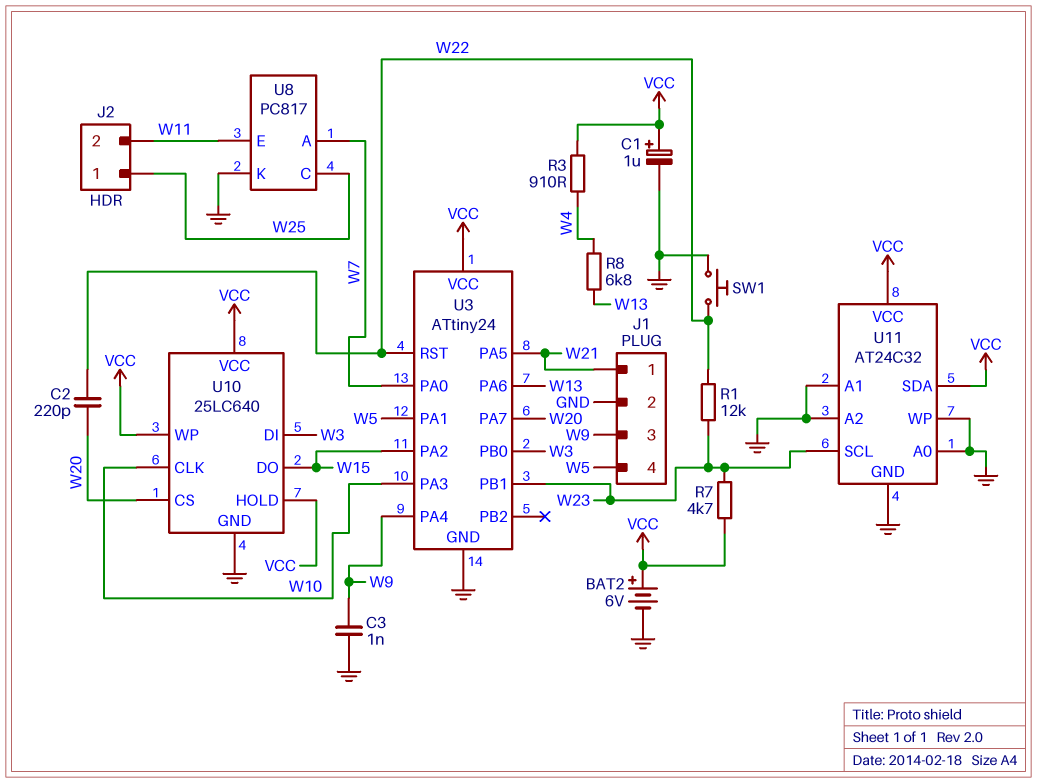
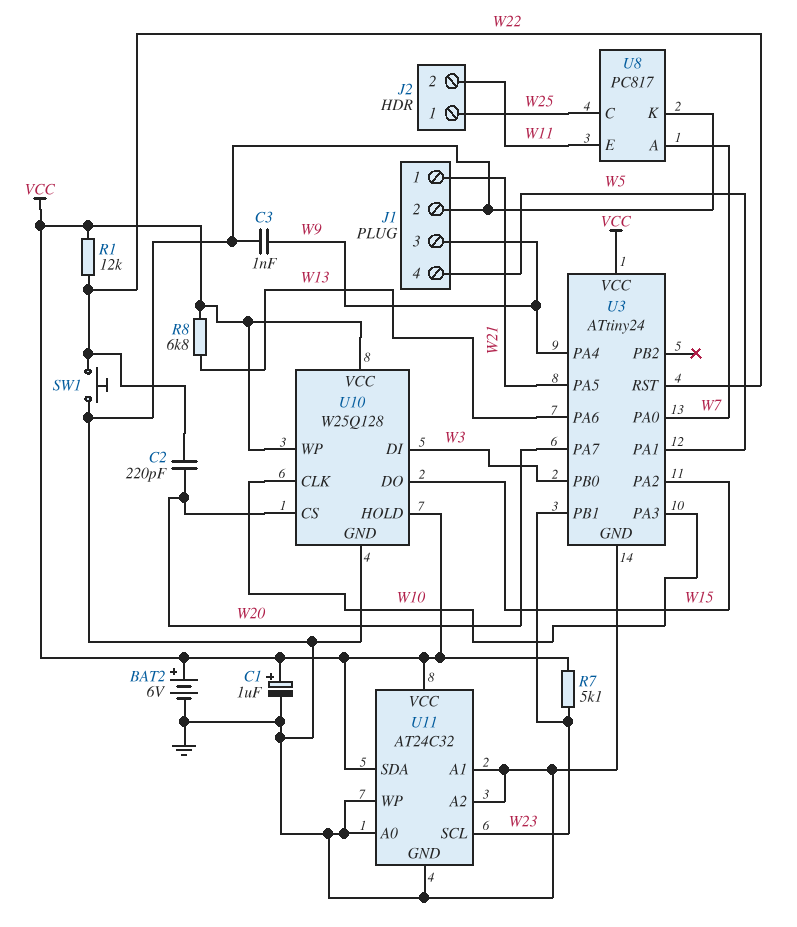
R1: 12k (W22, W23) -> 12k (VCC, W22)
R3: 910 (VCC, W4) -> none
R7: 4.7k (VCC, W23) -> 5.1k (VCC, W23)
R8: 6.8k (W4, W13) -> 6.8k (VCC, W13)
U10: 25LC640 -> W25Q128

